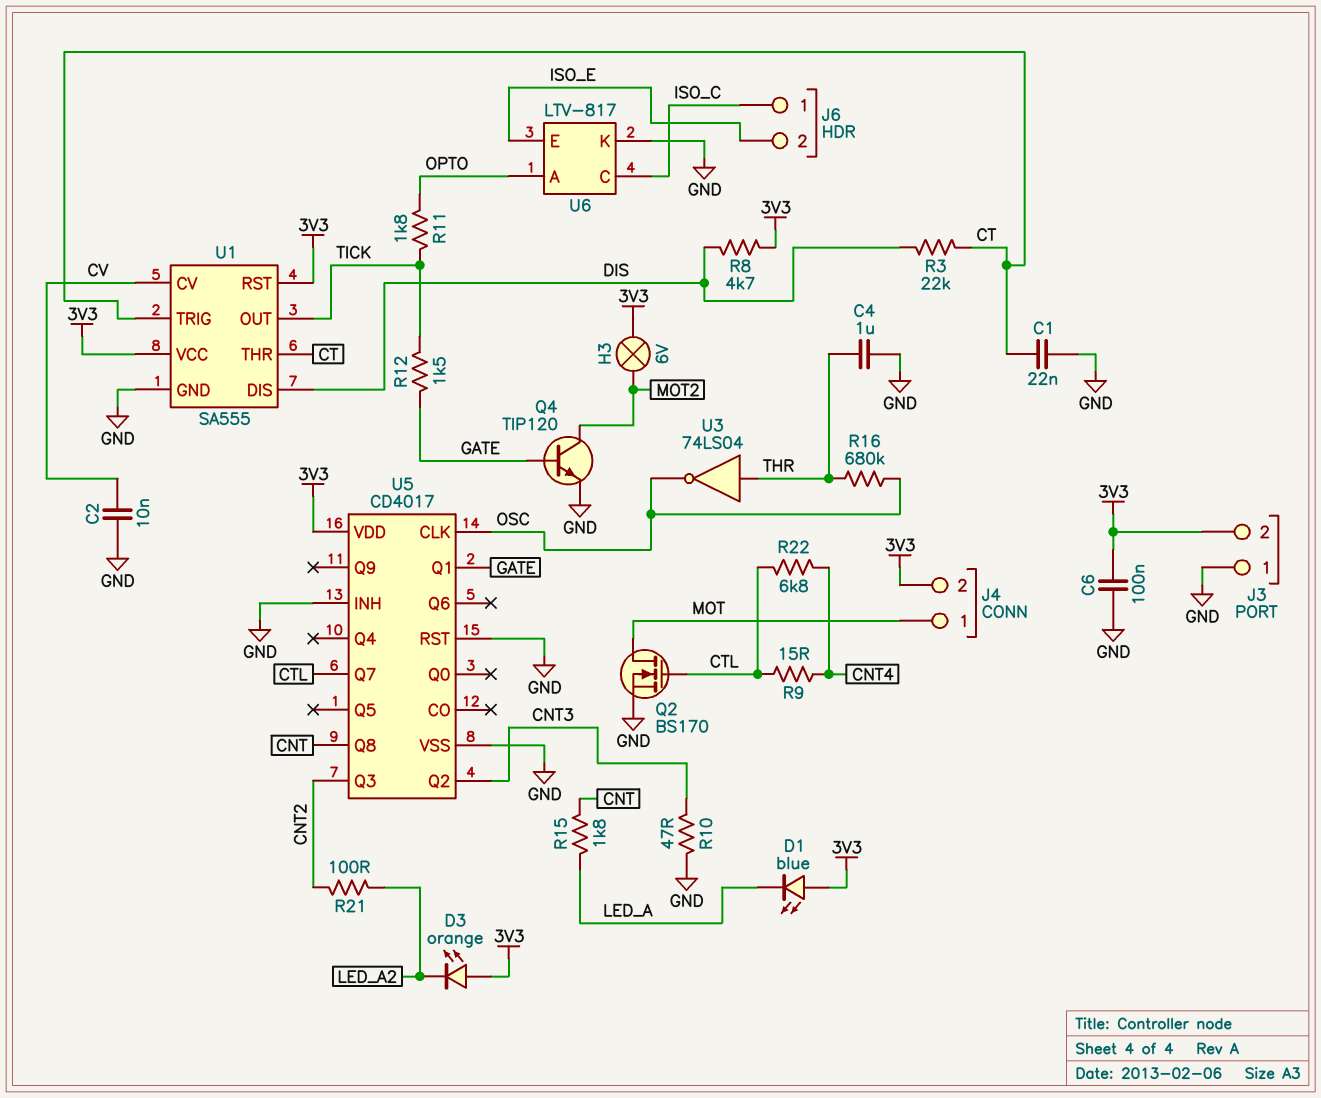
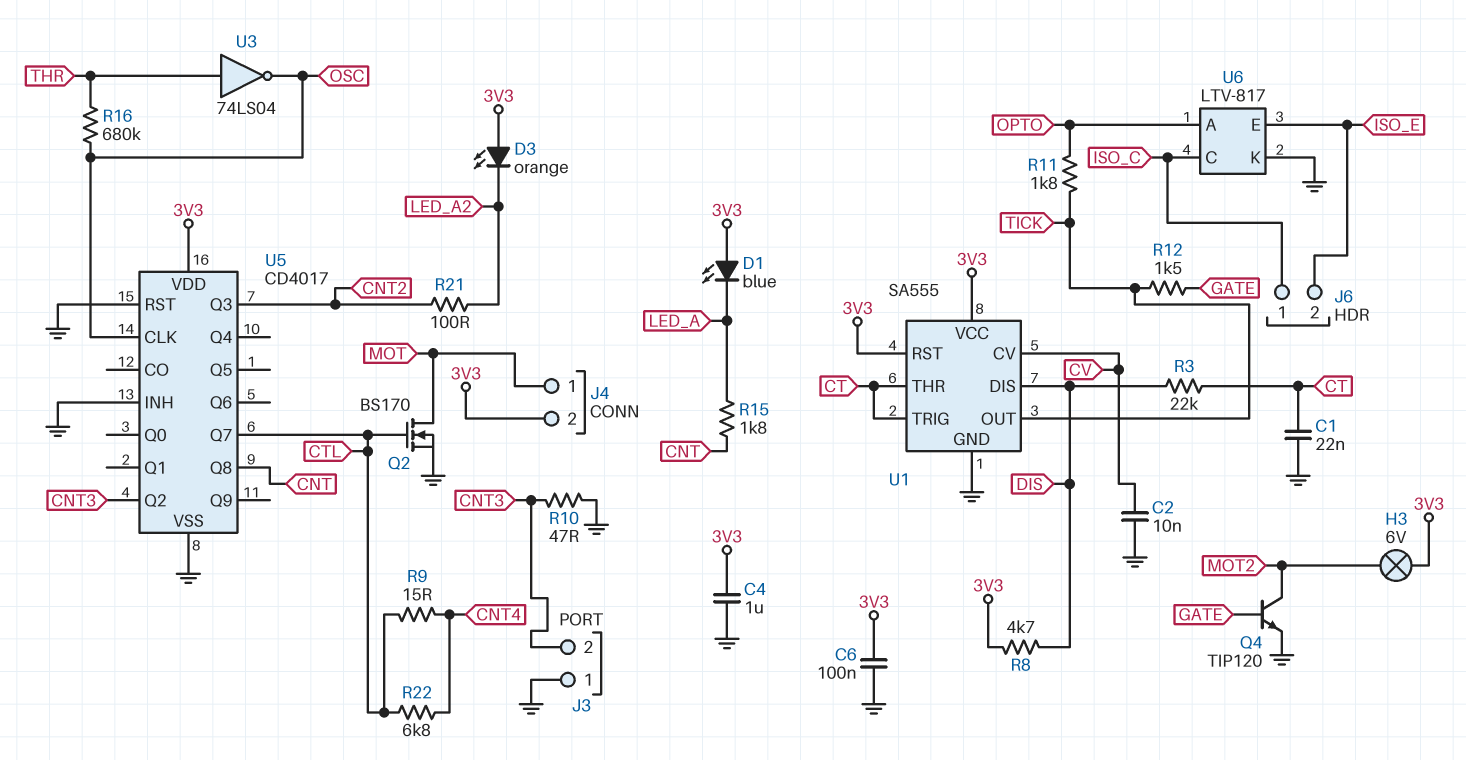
C4: 1uF (GND, THR) -> 1uF (3V3, GND)
J3 pin 2: 3V3 -> CNT3
U5 pin Q1: GATE -> none

